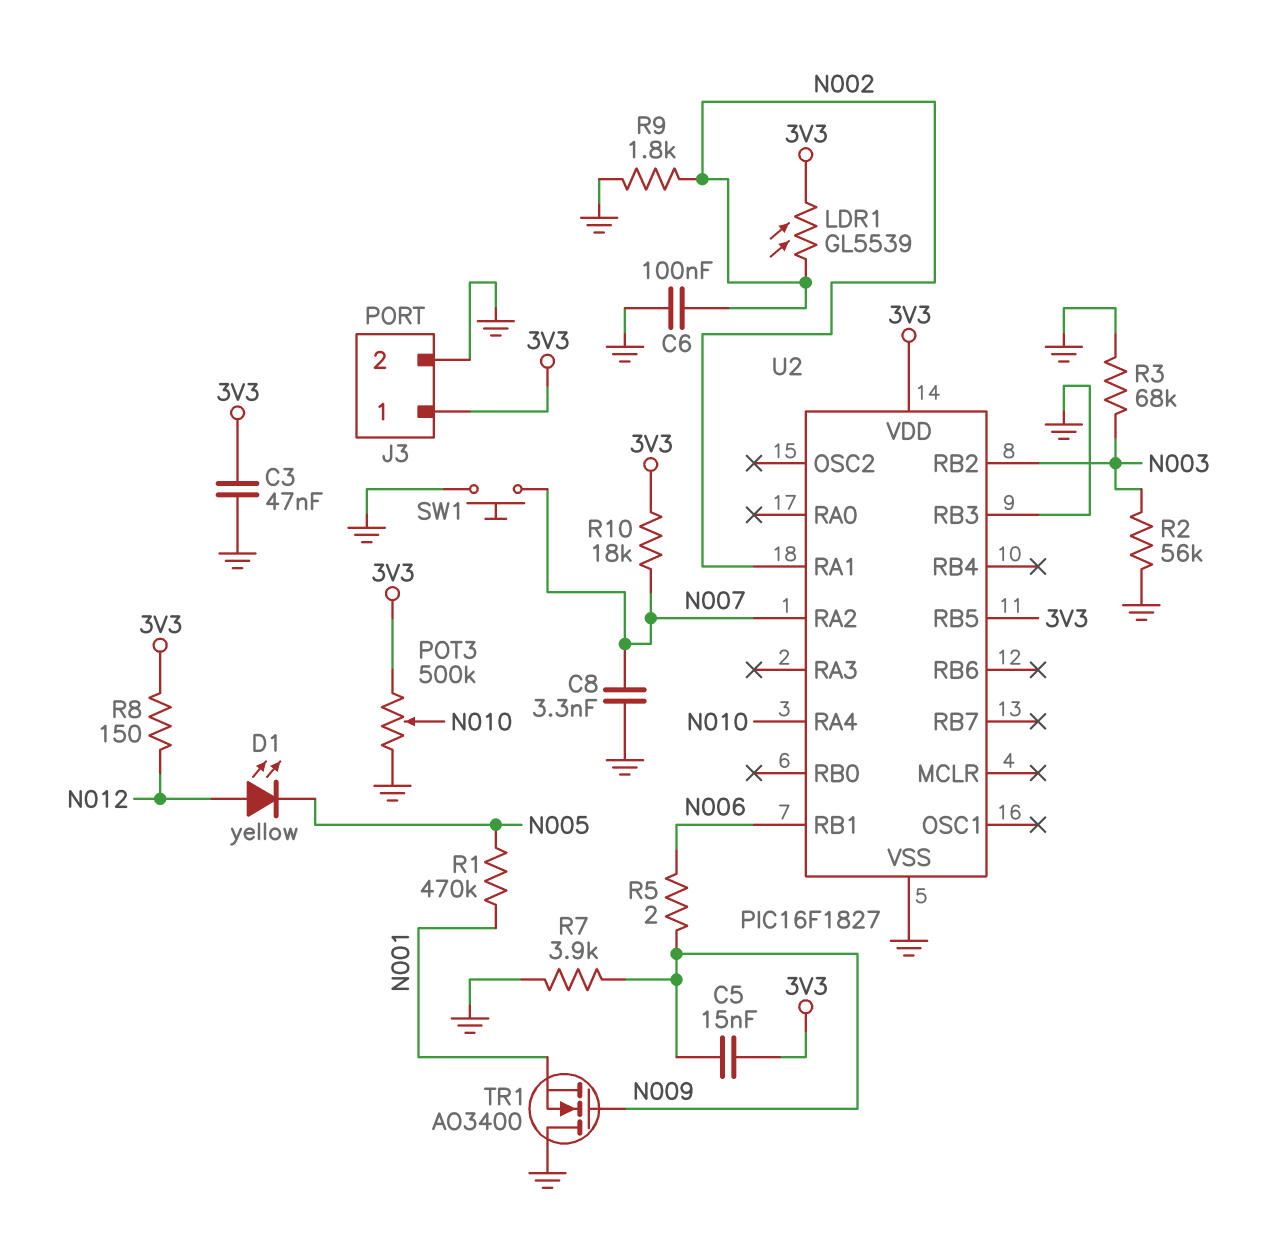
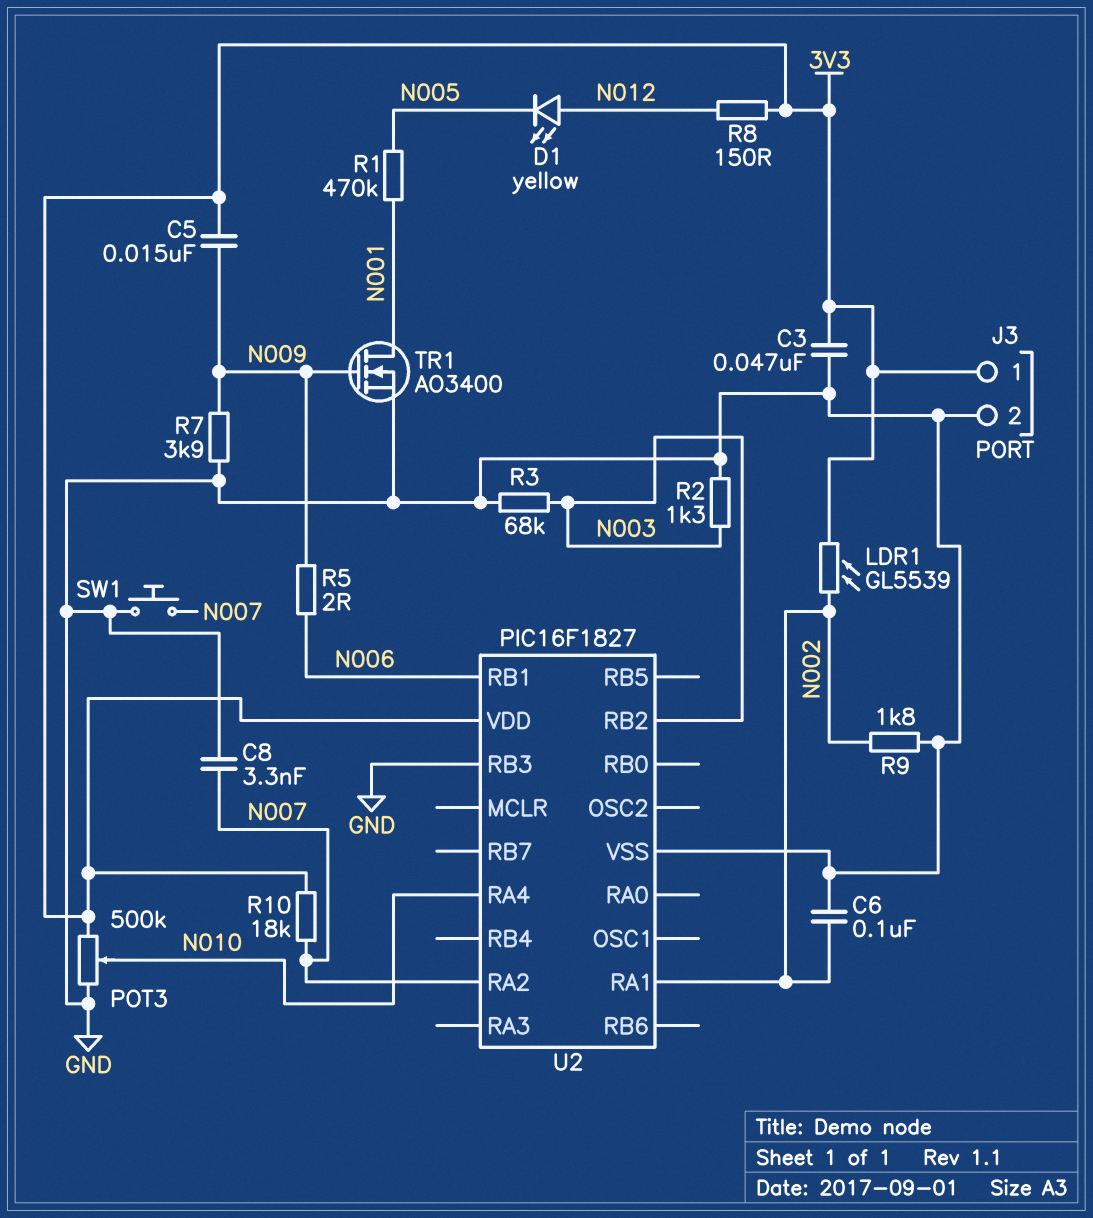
R2: 56k (GND, N003) -> 1.3k (GND, N003)
TR1: NMOS AO3400 (G N009, D GND, S N001) -> NMOS AO3400 (G N009, D N001, S GND)
U2 pin RB5: 3V3 -> none

